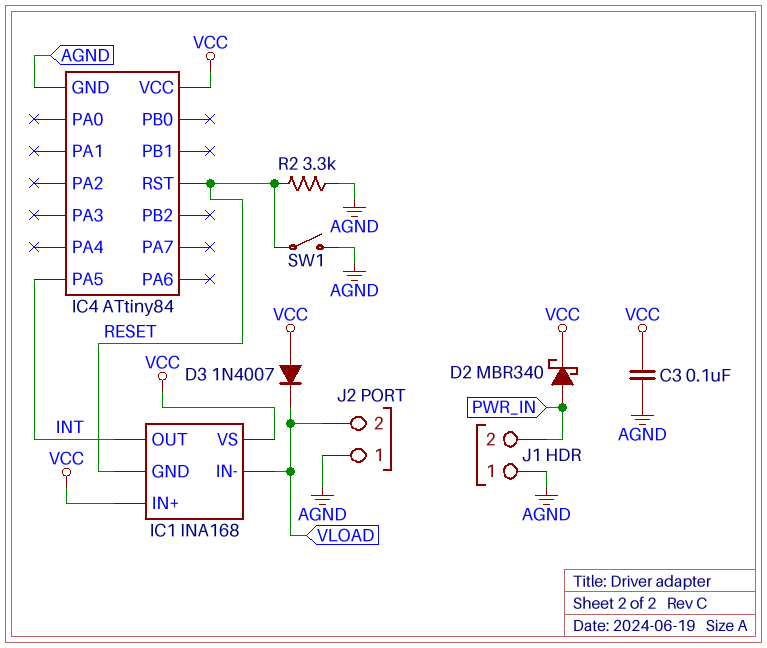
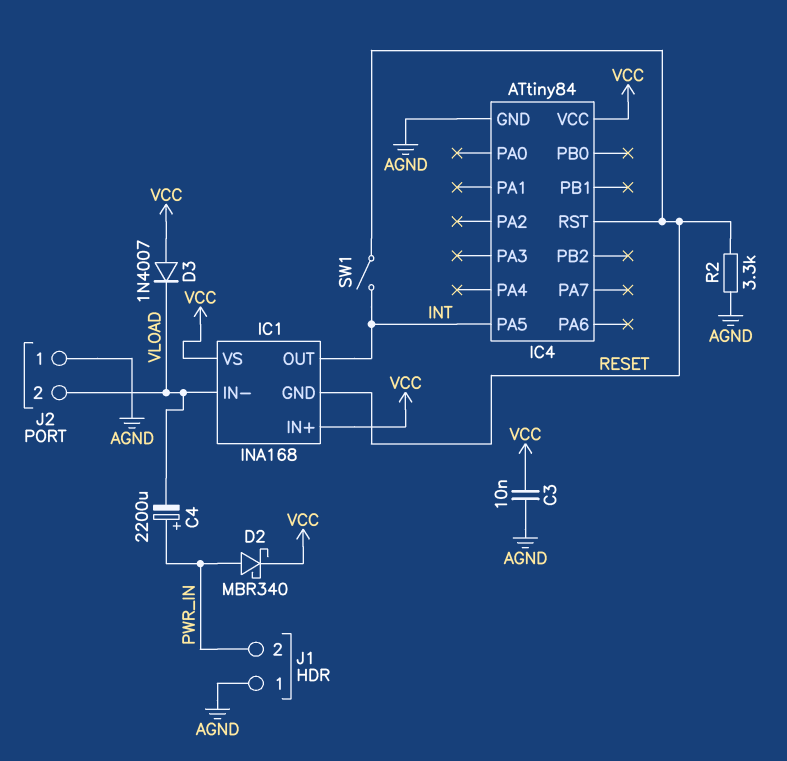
C3: 100nF (AGND, VCC) -> 10nF (AGND, VCC)
C4: none -> 2200uF (plus PWR_IN, minus VLOAD)
SW1: switch (AGND, RESET) -> switch (INT, RESET)

